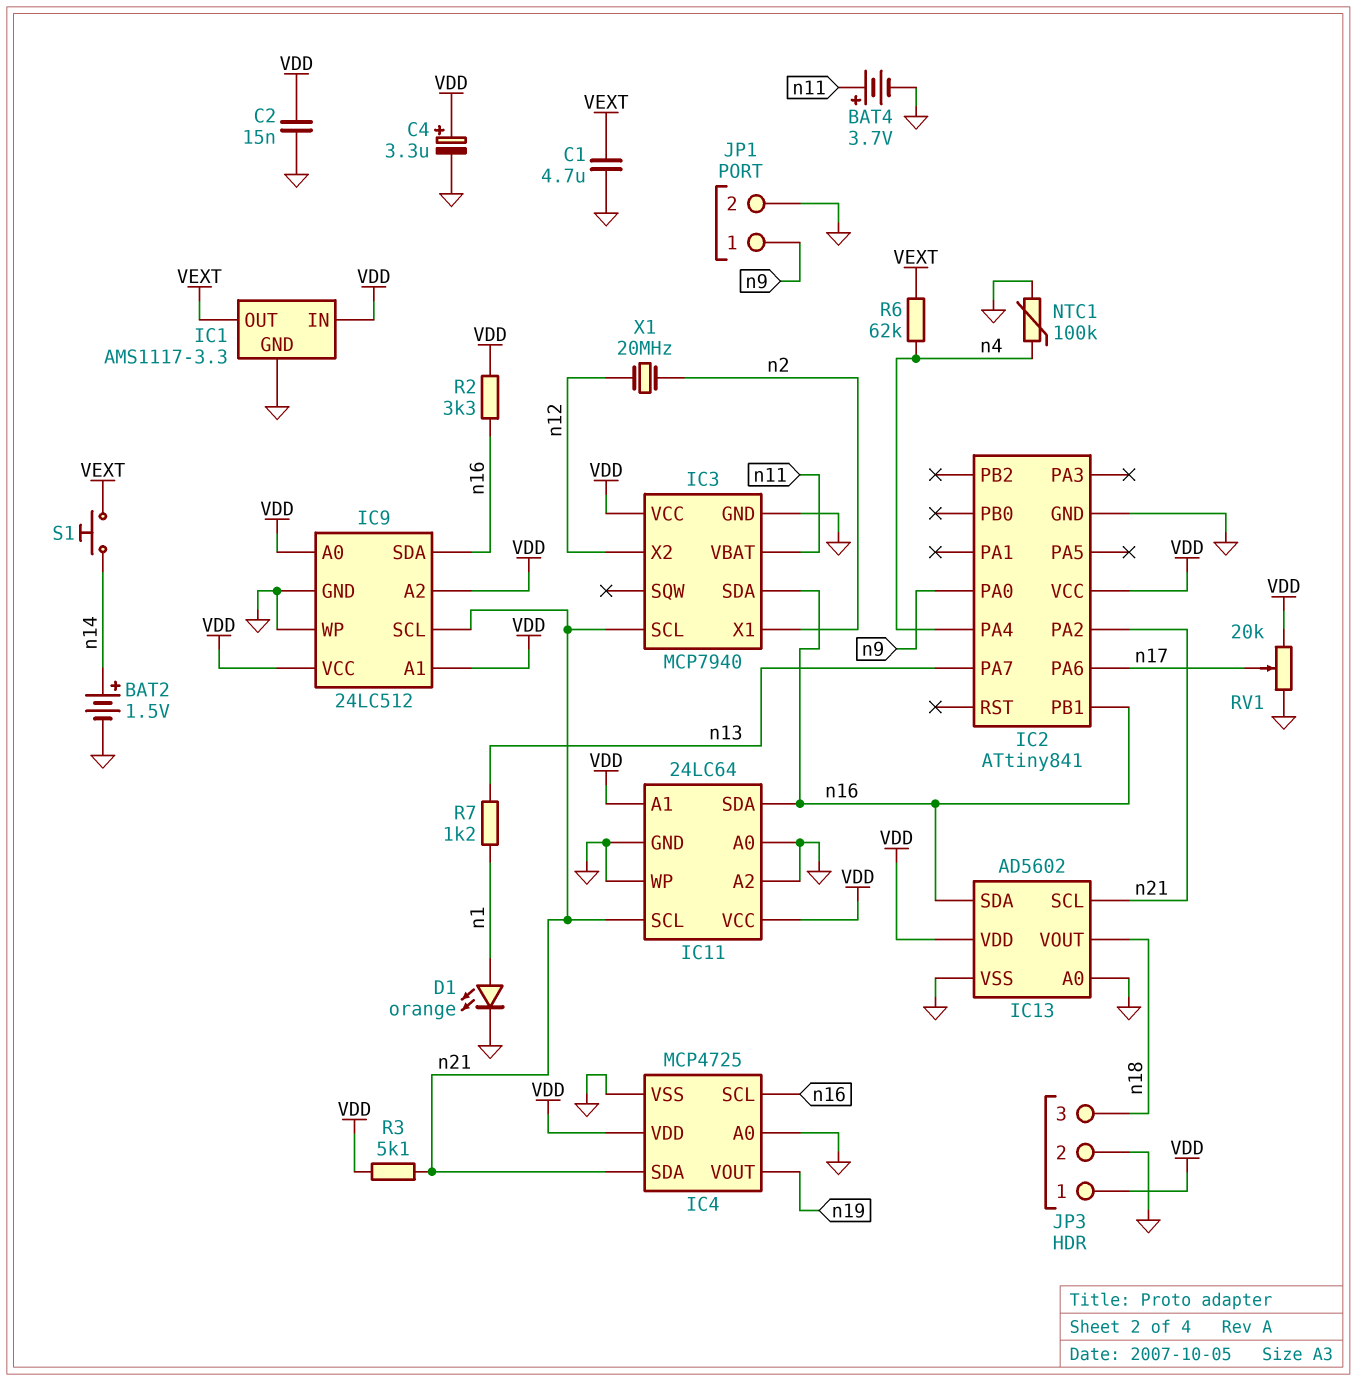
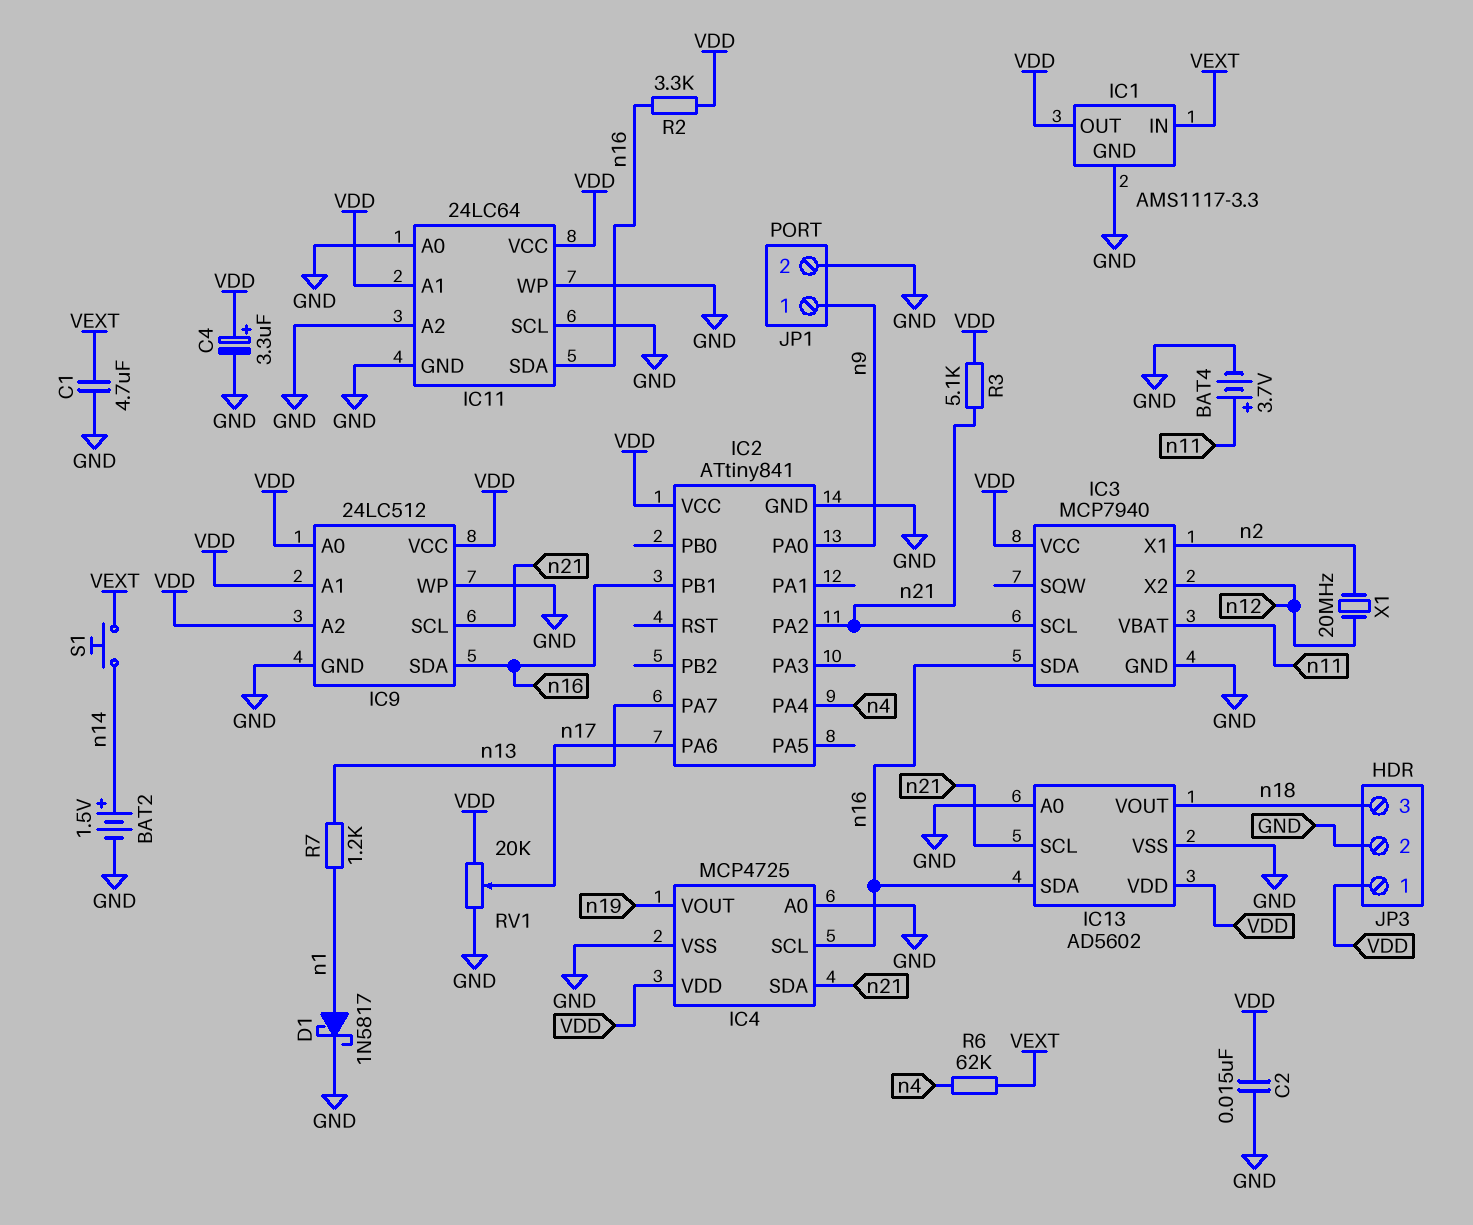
D1: LED orange (A n1, K GND) -> schottky 1N5817 (A n1, K GND)
IC1 pin IN: VDD -> VEXT
IC1 pin OUT: VEXT -> VDD
IC11 pin SCL: n21 -> GND
NTC1: 100k (GND, n4) -> none

